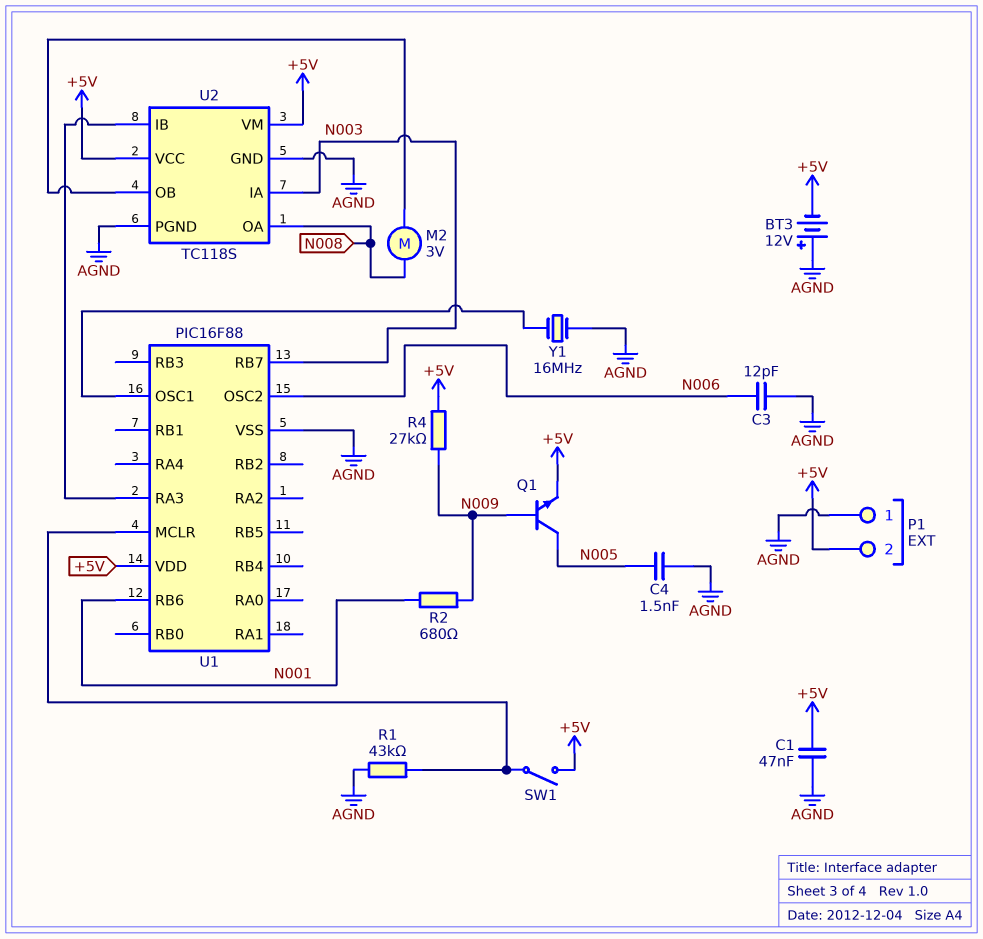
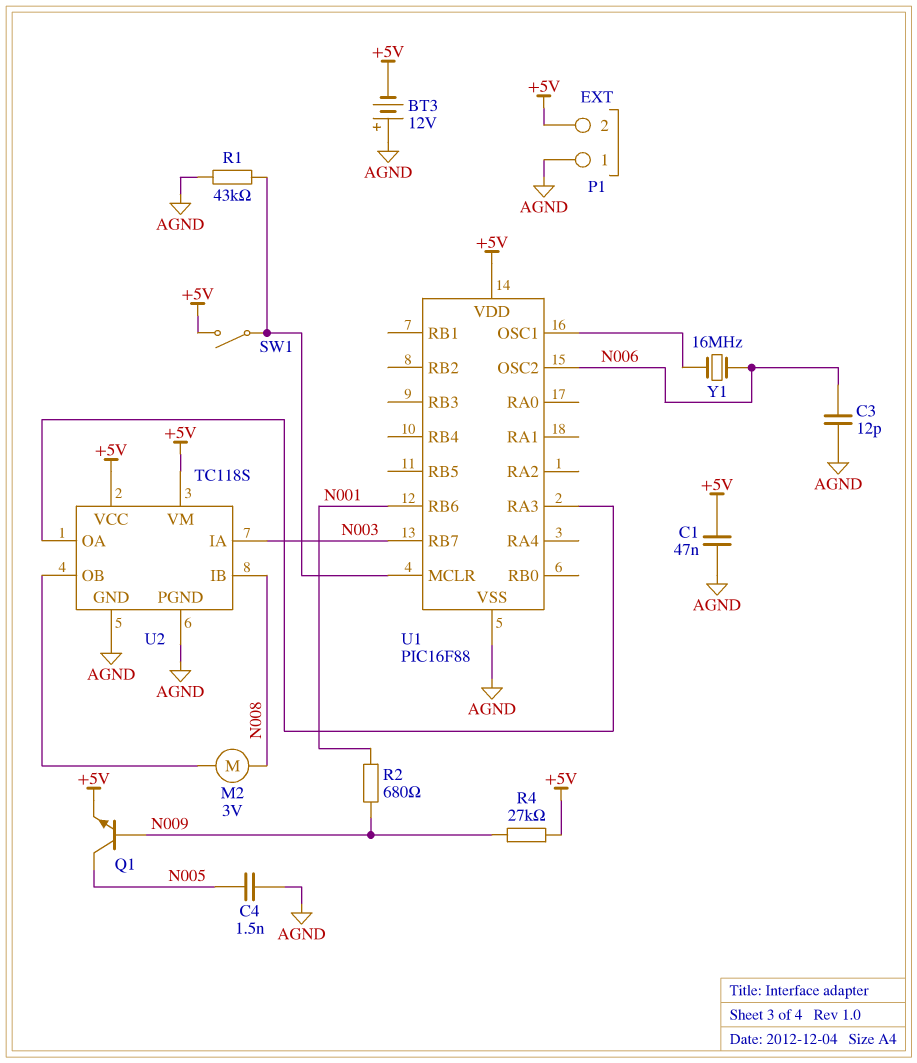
U2 pin IB: U1/RA3 -> N008
U2 pin OA: N008 -> U1/RA3
Y1: 16MHz (AGND, U1/OSC1) -> 16MHz (N006, U1/OSC1)

